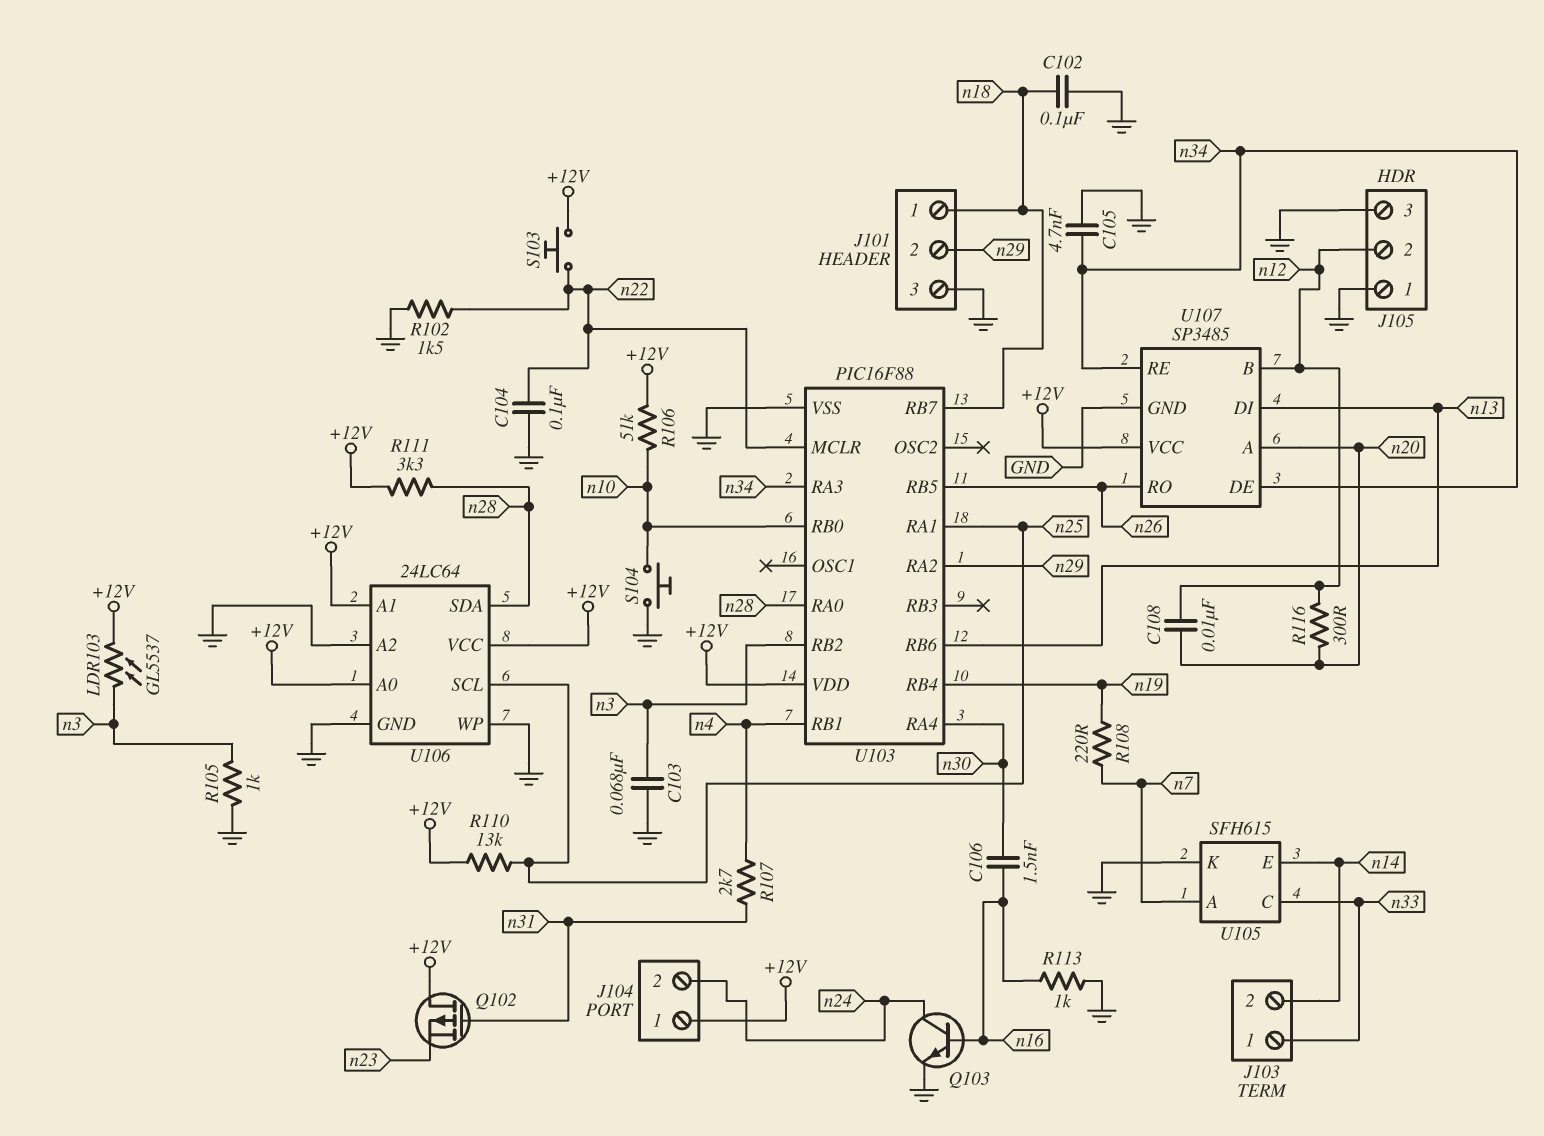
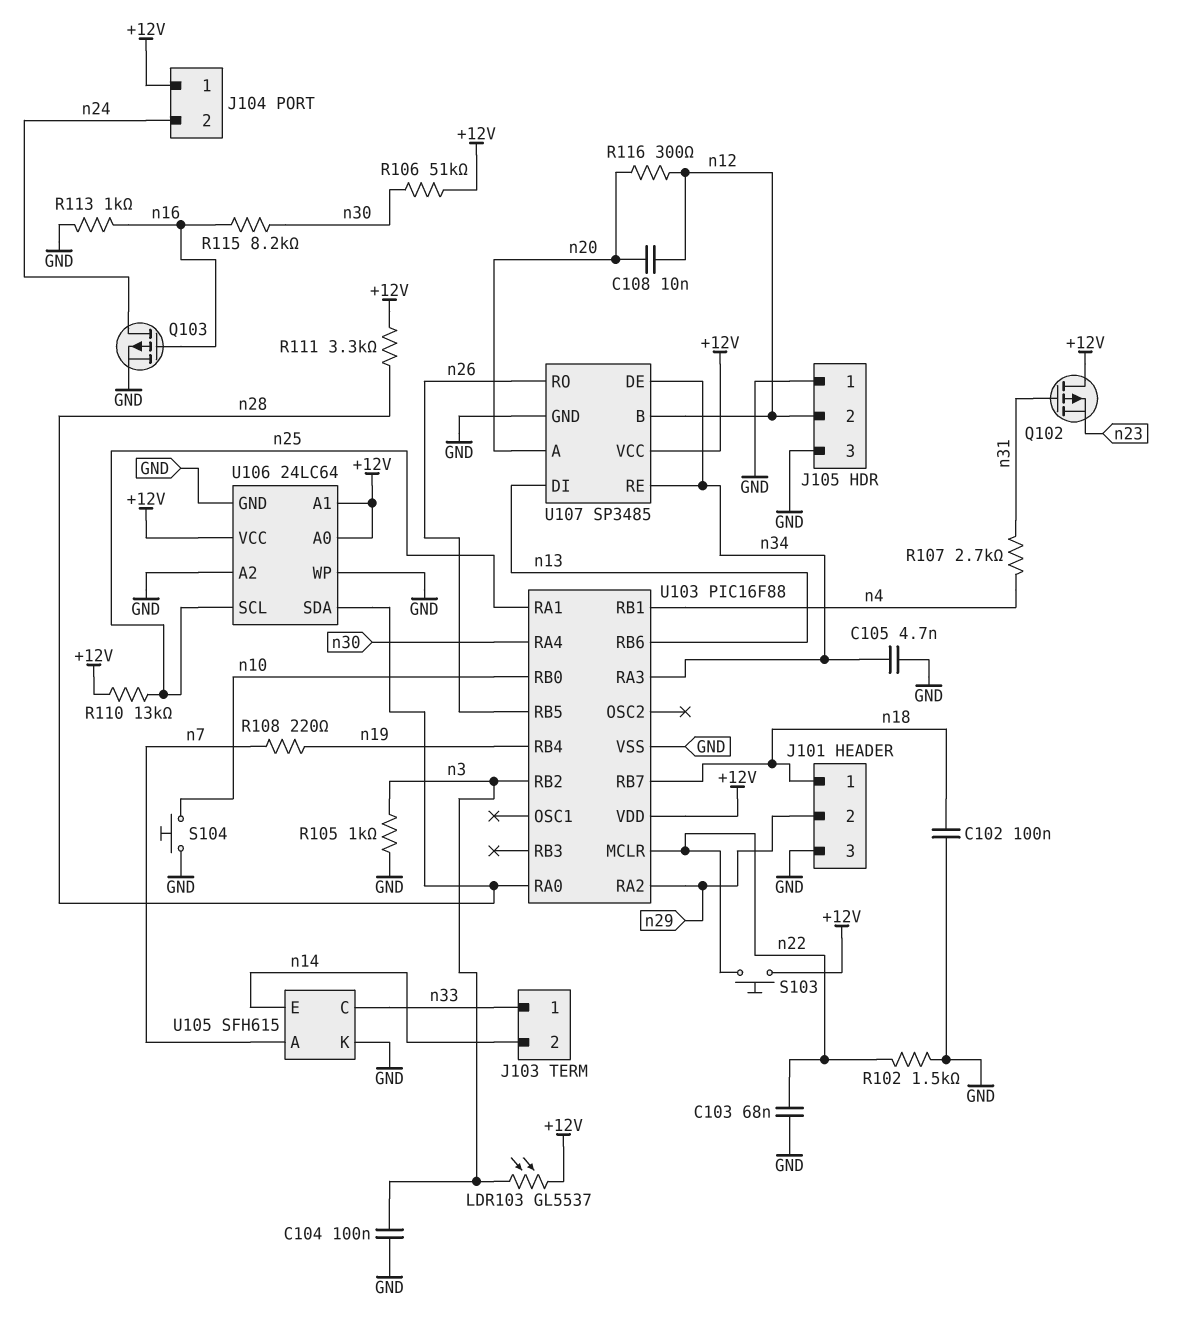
C103: 68nF (GND, n3) -> 68nF (GND, n22)
C104: 100nF (GND, n22) -> 100nF (GND, n3)
C106: 1.5nF (n16, n30) -> none
Q103: NPN (B n16, C n24, E GND) -> PMOS (G n16, D n24, S GND)
R106: 51k (+12V, n10) -> 51k (+12V, n30)
R115: none -> 8.2k (n16, n30)

